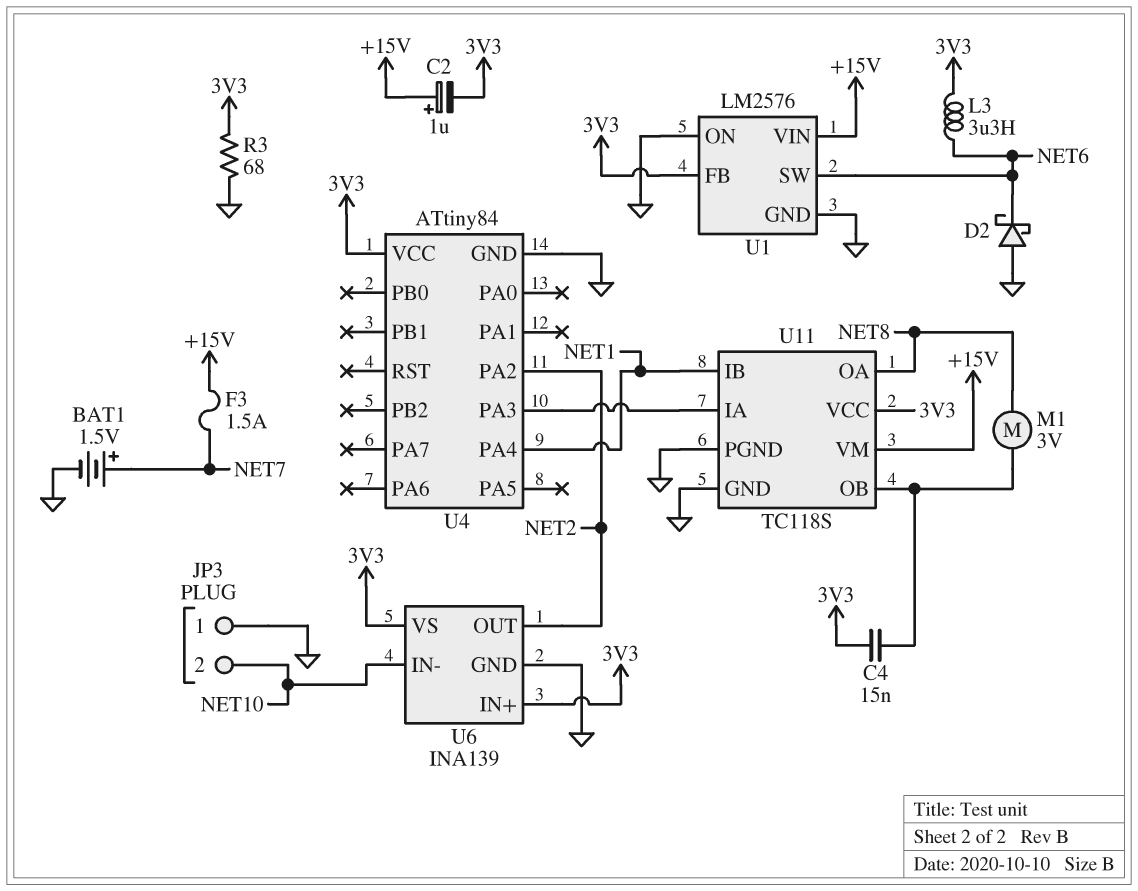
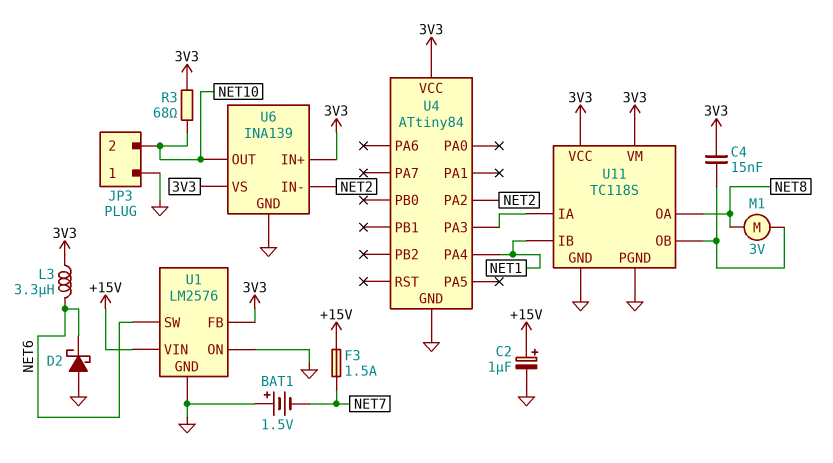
BAT1: 1.5V (plus NET7, minus GND) -> 1.5V (plus GND, minus NET7)
C2: 1uF (plus +15V, minus 3V3) -> 1uF (plus +15V, minus GND)
R3: 68 (3V3, GND) -> 68 (3V3, NET10)
U6 pin IN-: NET10 -> NET2
U6 pin OUT: NET2 -> NET10
U11 pin VM: +15V -> 3V3

